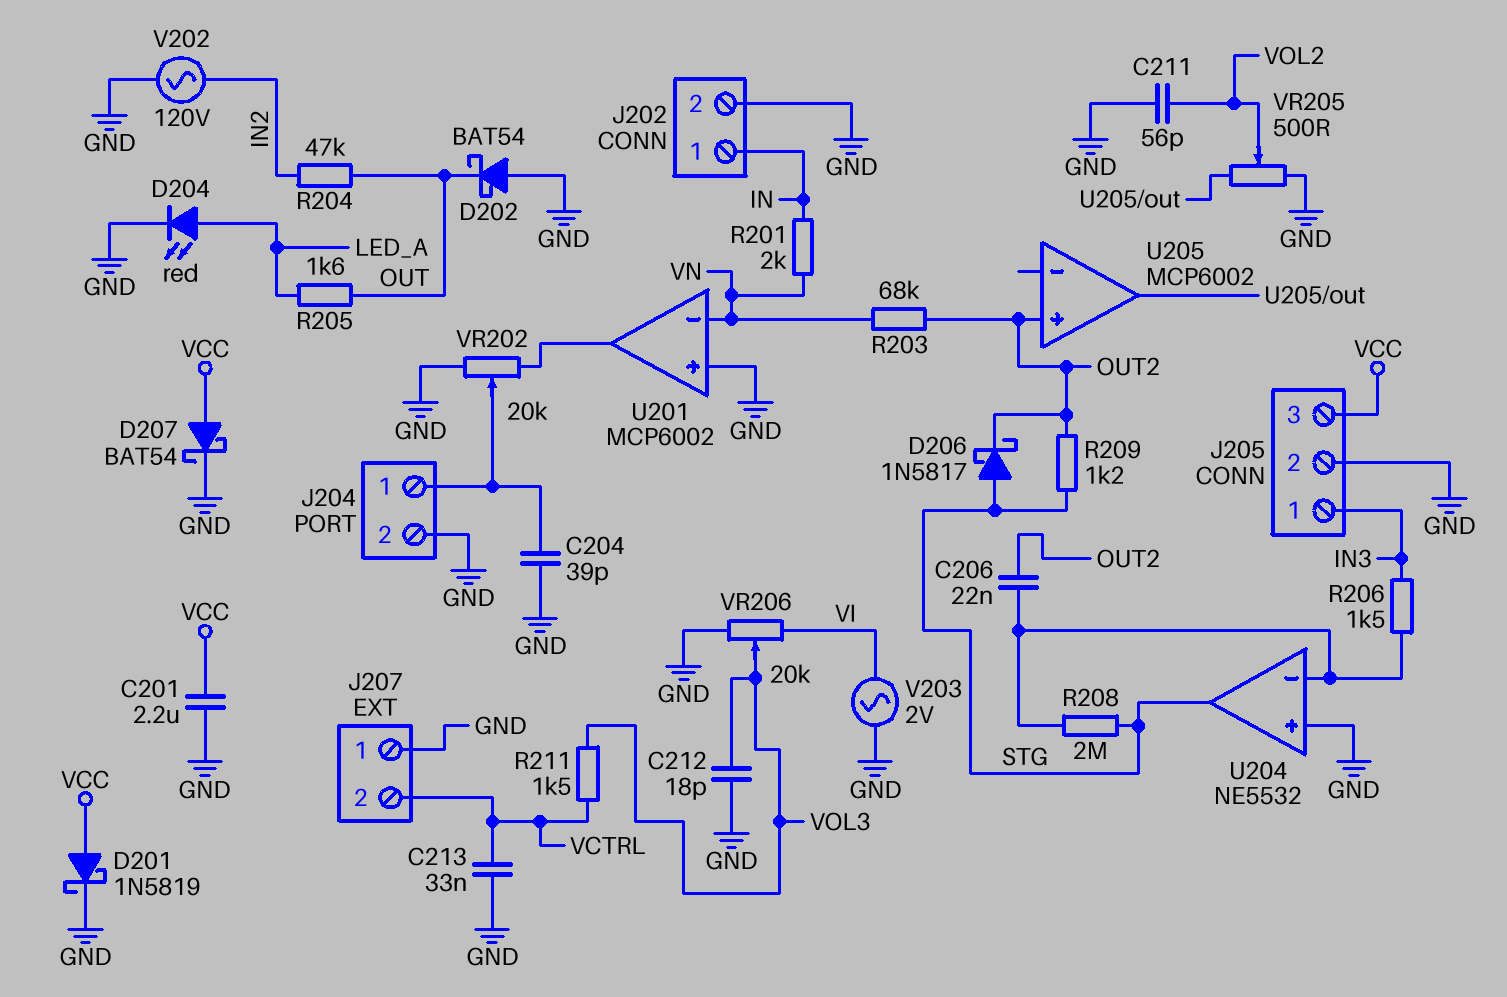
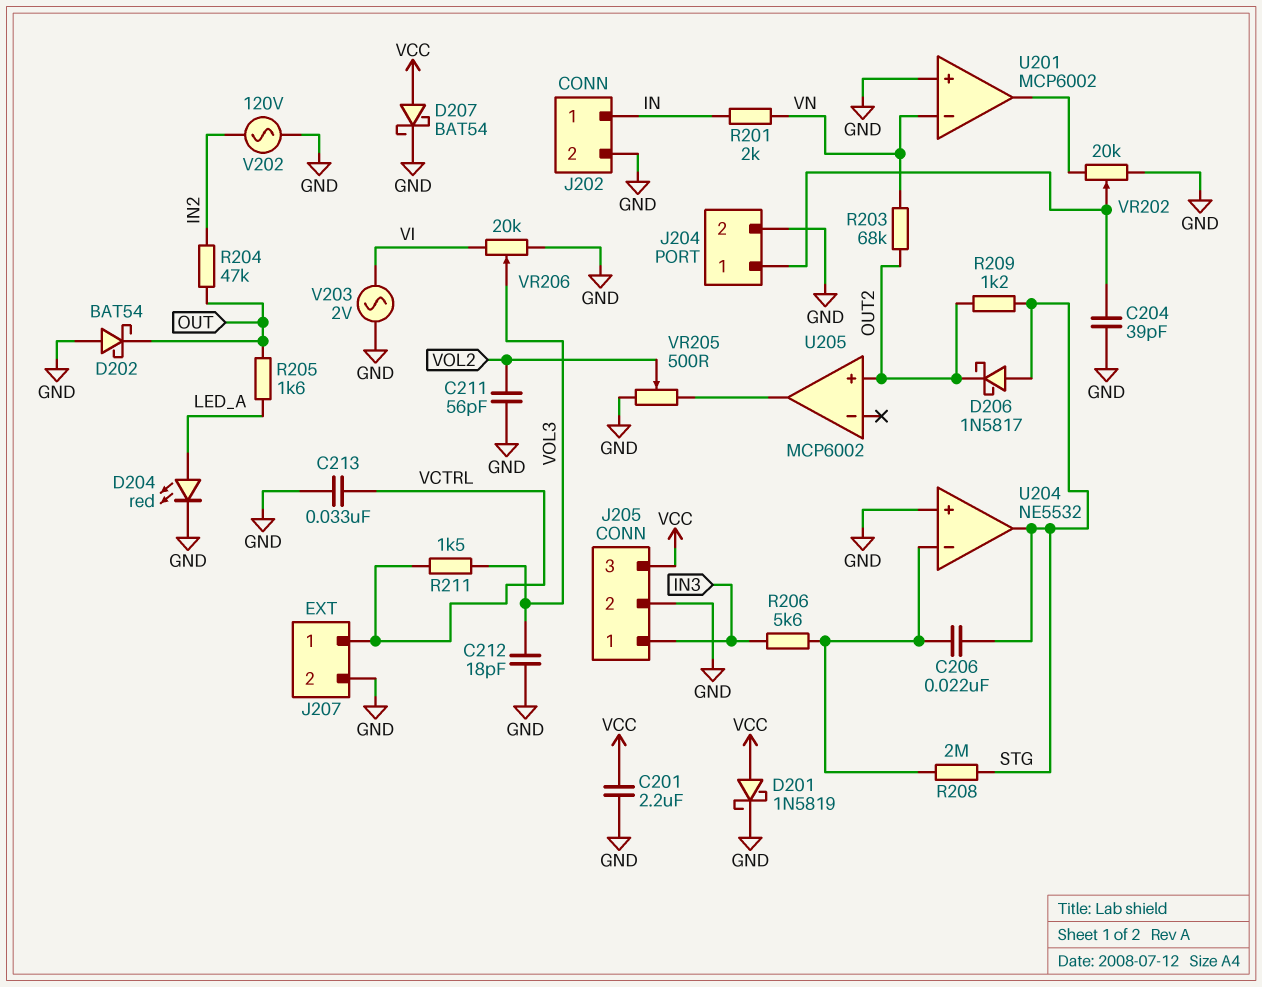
C206: 22nF (OUT2, U204/in-) -> 22nF (STG, U204/in-)
J207 pin 1: GND -> VCTRL
J207 pin 2: VCTRL -> GND
R206: 1.5k (IN3, U204/in-) -> 5.6k (IN3, U204/in-)

